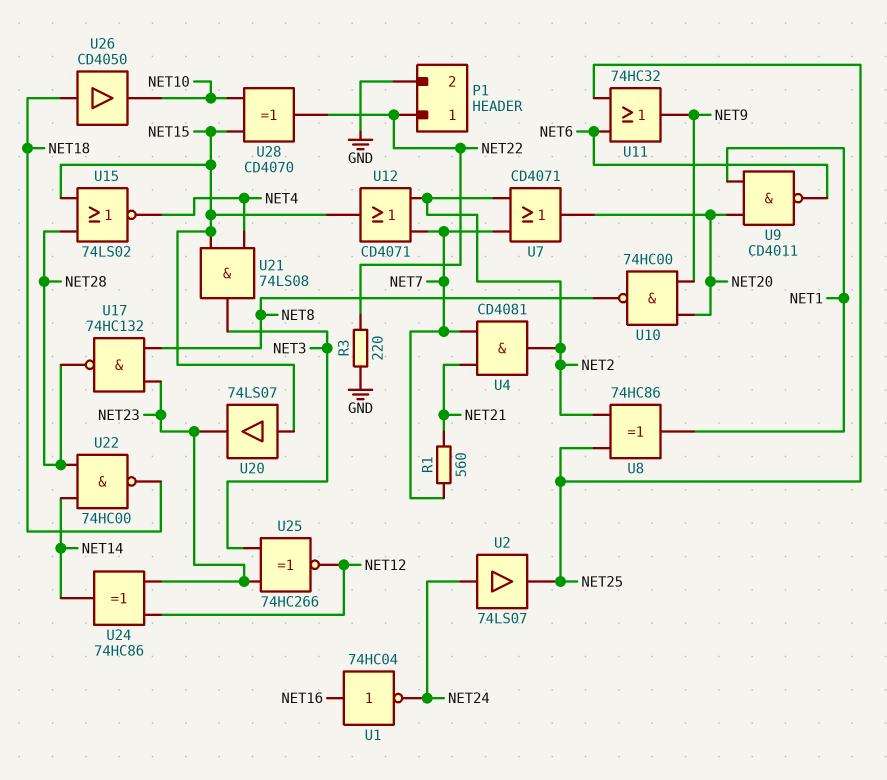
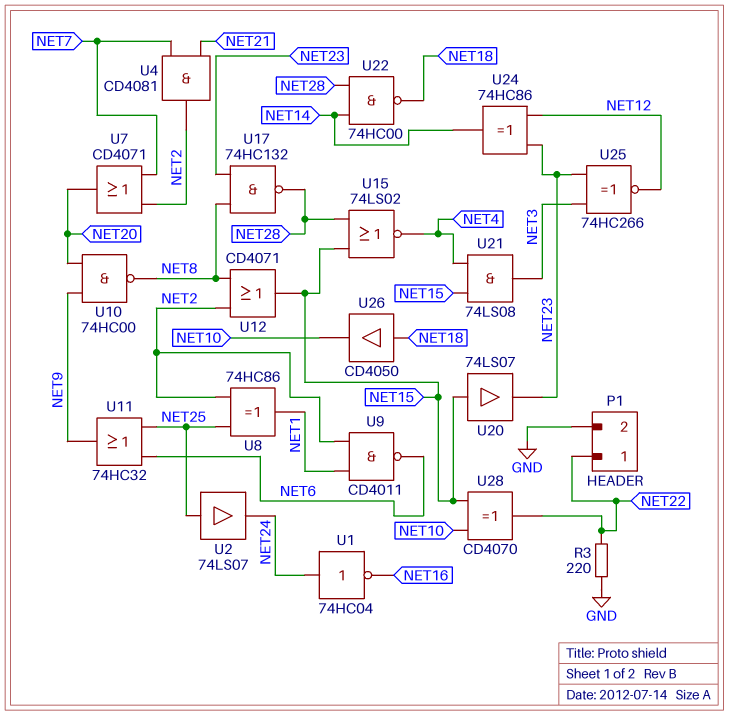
R1: 560 (NET7, NET21) -> none
U1: NOT 74HC04 (in NET16, out NET24) -> NOT 74HC04 (in NET24, out NET16)
U2: buffer 74LS07 (in NET24, out NET25) -> buffer 74LS07 (in NET25, out NET24)
U9: NAND CD4011 (in NET1, in NET20, out NET6) -> NAND CD4011 (in NET1, in NET2, out NET6)
U12: OR CD4071 (in NET2, in NET7, out NET15) -> OR CD4071 (in NET2, in NET8, out NET15)

